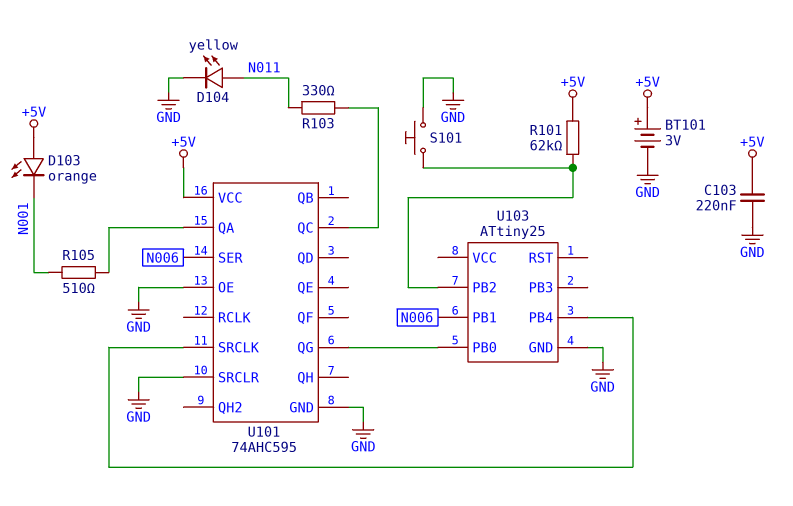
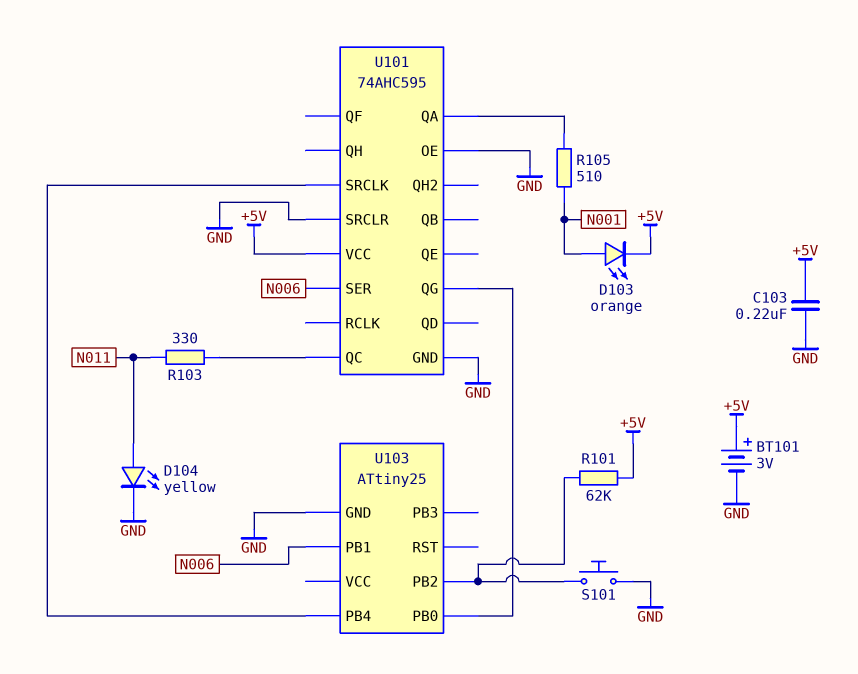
D103: LED orange (A +5V, K N001) -> LED orange (A N001, K +5V)

